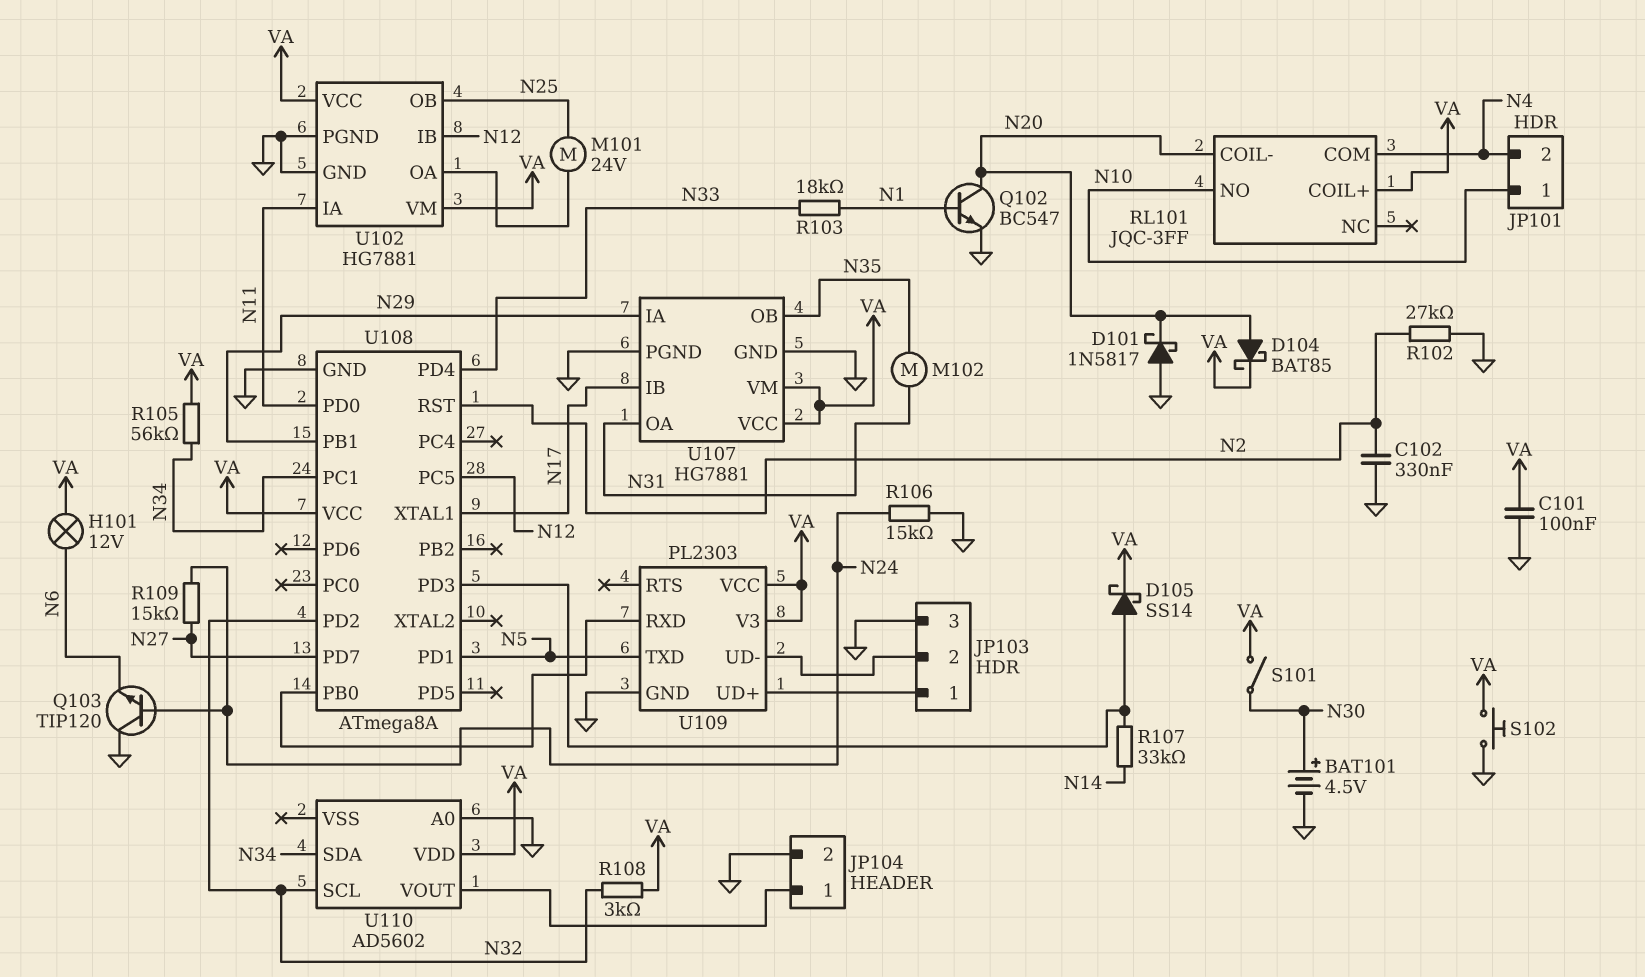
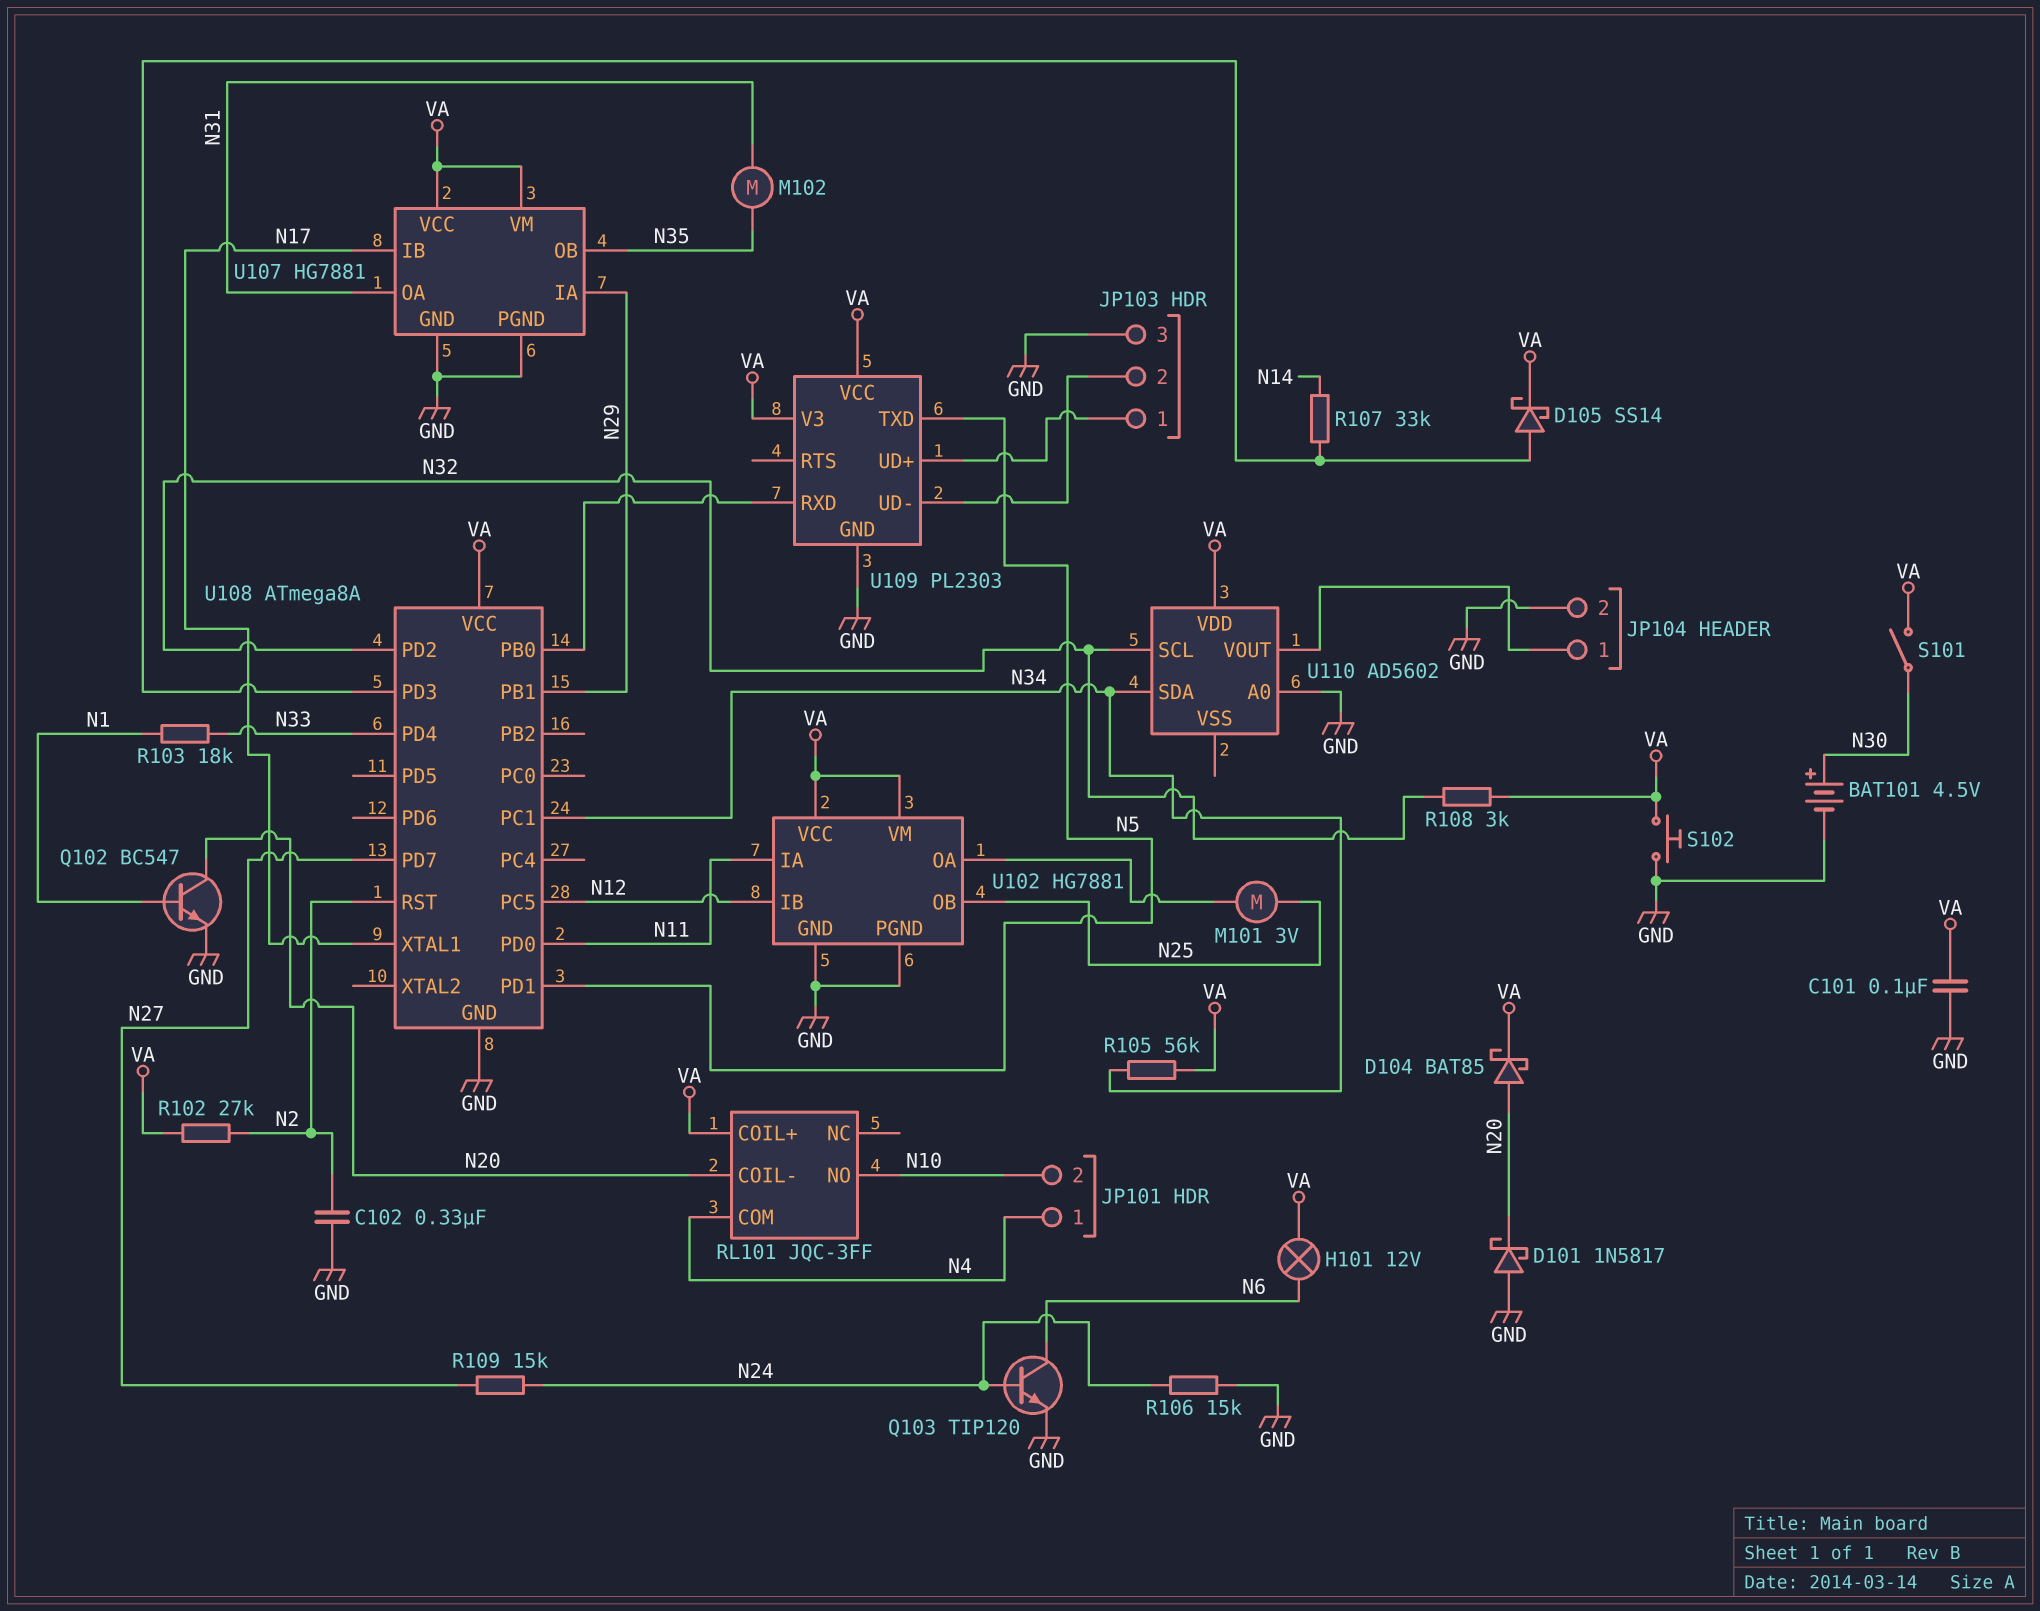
JP101 pin 1: N10 -> N4
JP101 pin 2: N4 -> N10
M101: motor 24V (N25, U102/OA) -> motor 3V (N25, U102/OA)
Q103: NPN TIP120 (B N24, C GND, E N6) -> NPN TIP120 (B N24, C N6, E GND)
R102: 27k (GND, N2) -> 27k (N2, VA)

